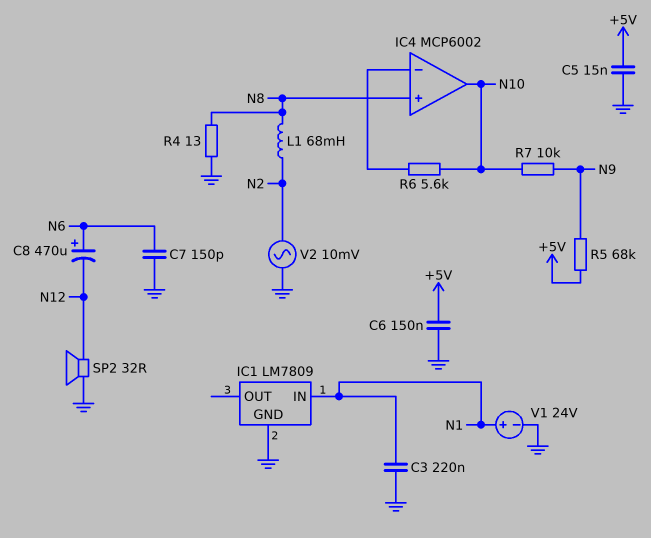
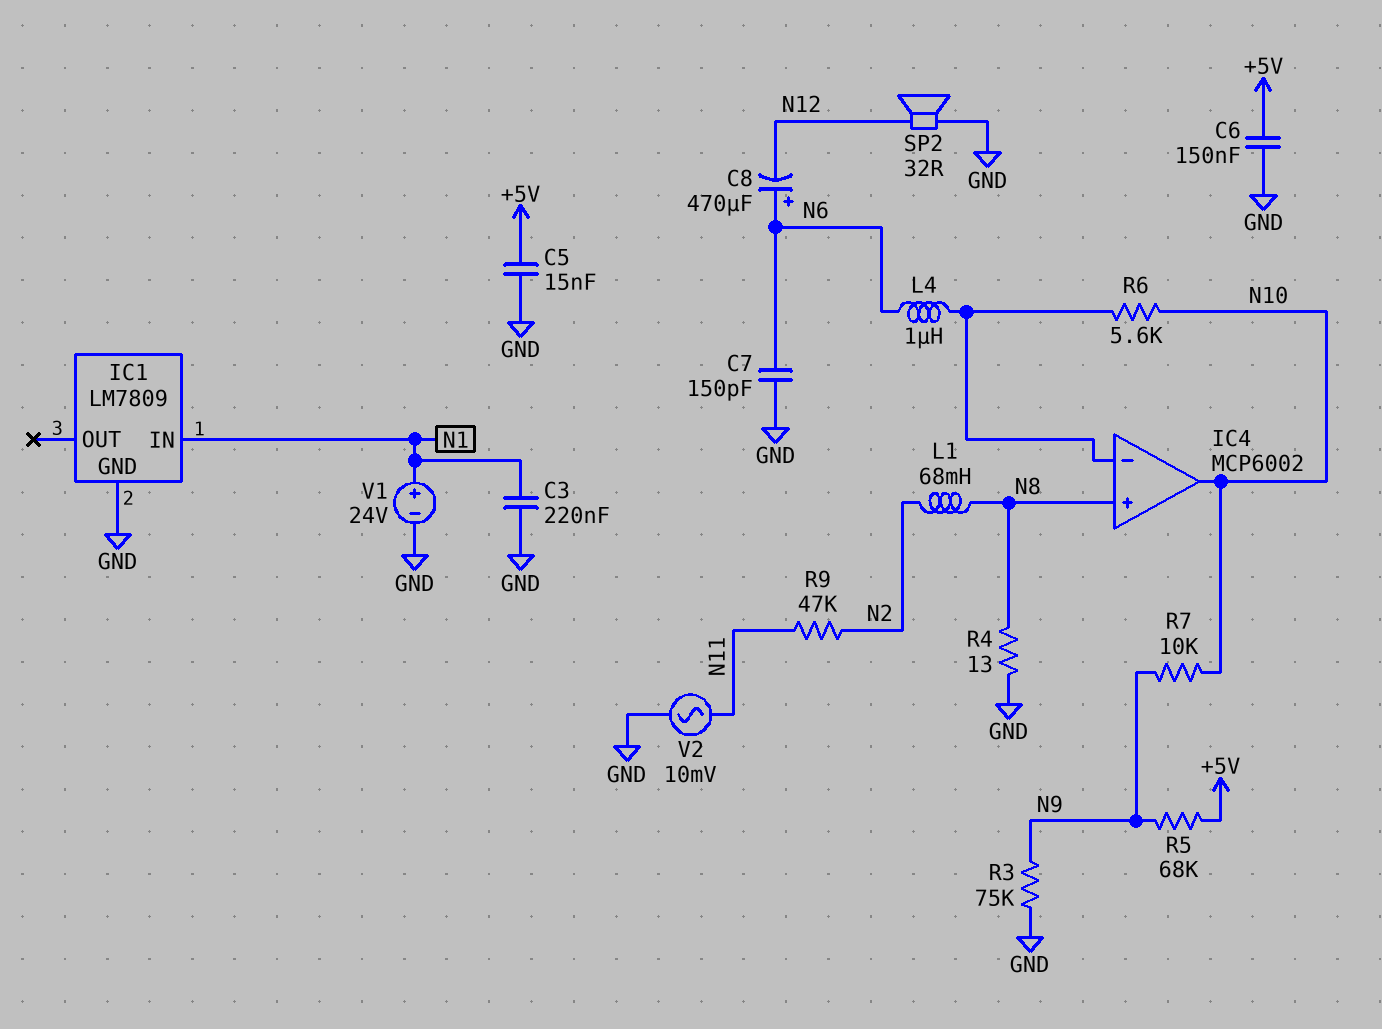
L4: none -> 1uH (IC4/in-, N6)
R3: none -> 75k (GND, N9)
R9: none -> 47k (N2, N11)
V2: AC 10mV (GND, N2) -> AC 10mV (GND, N11)

